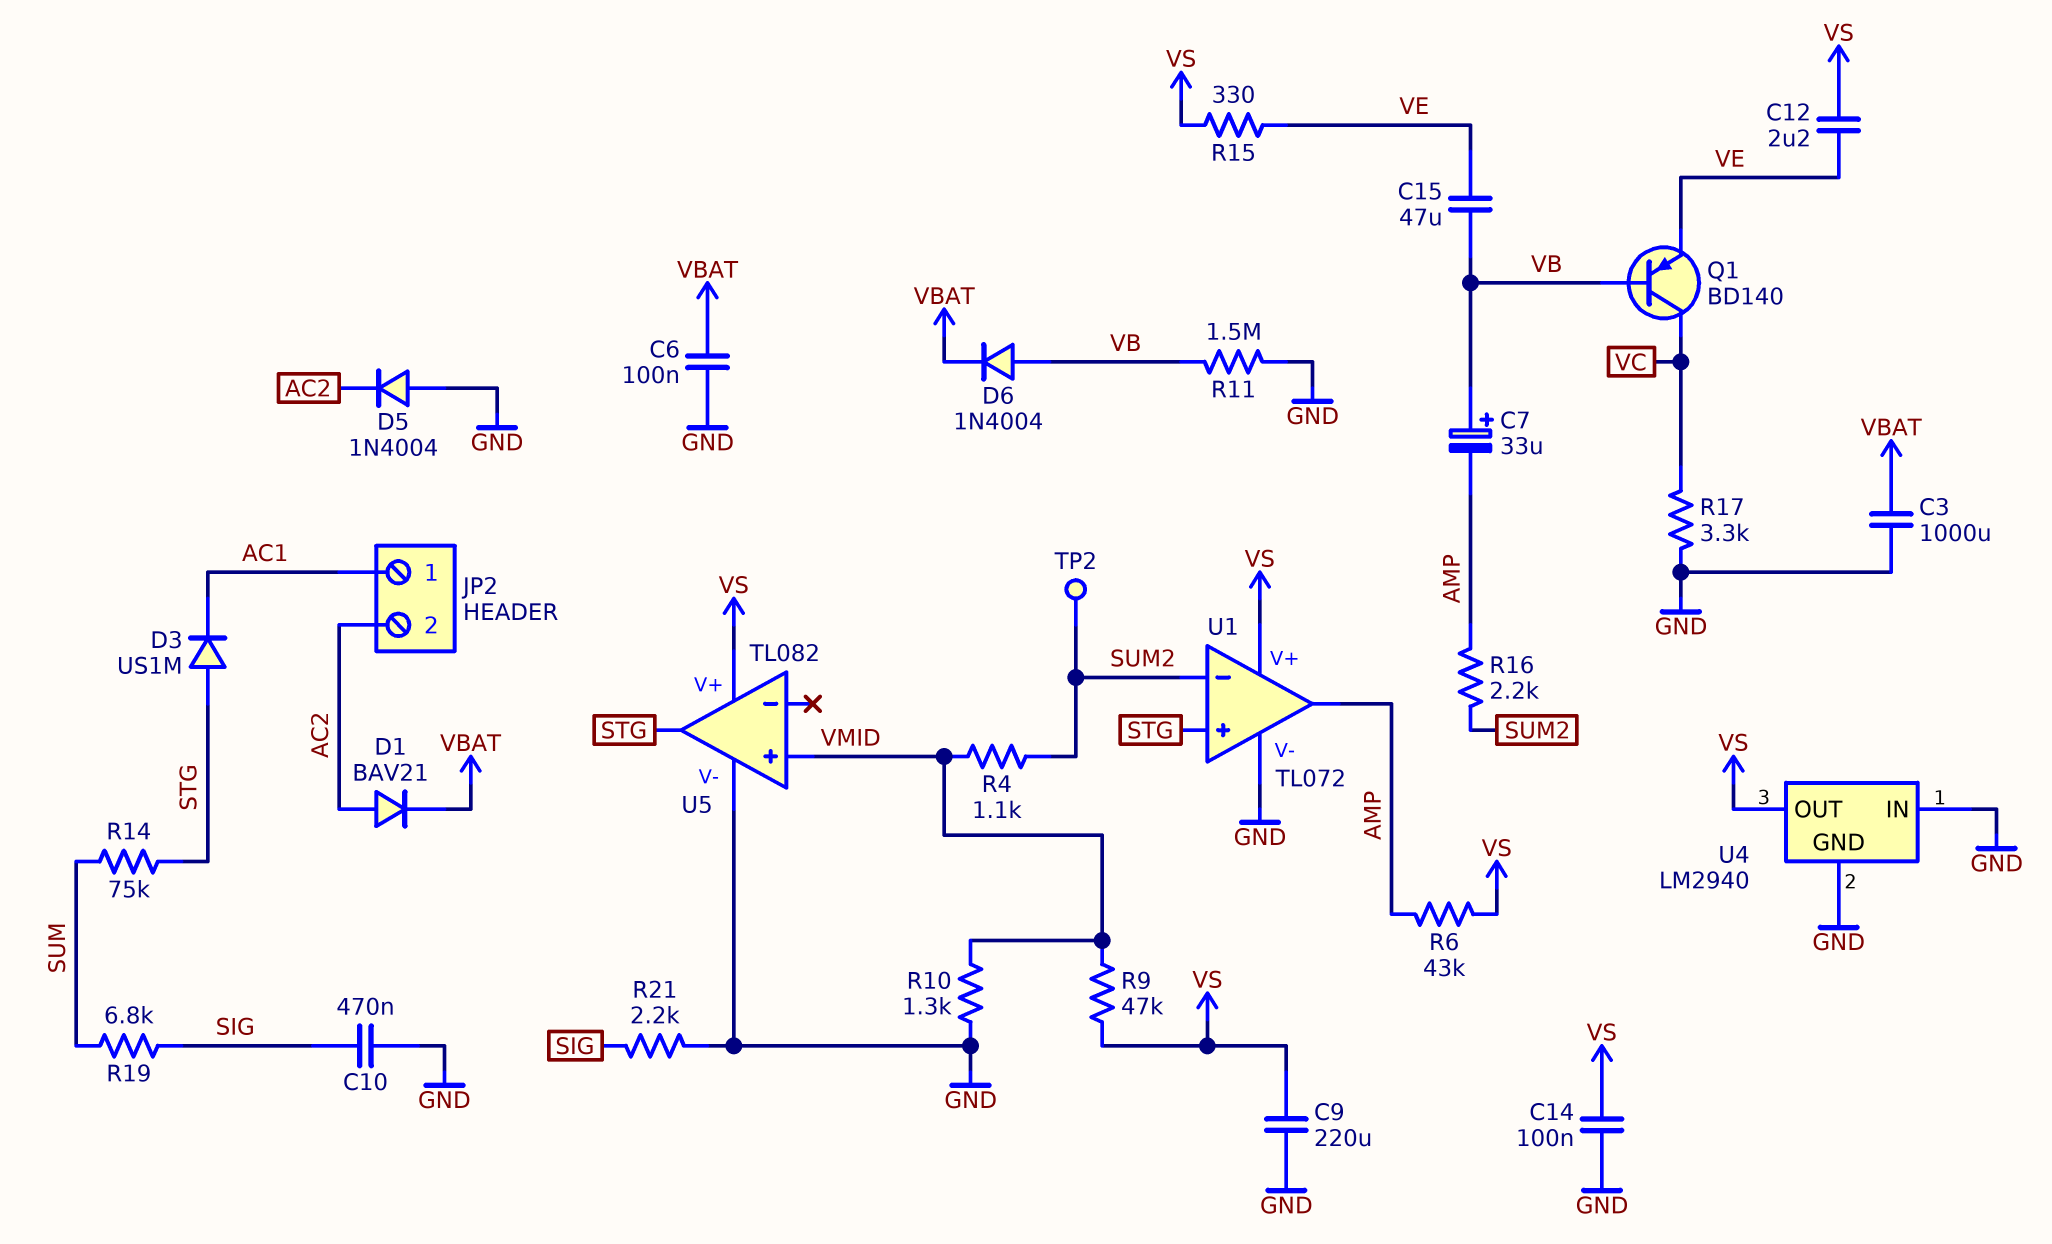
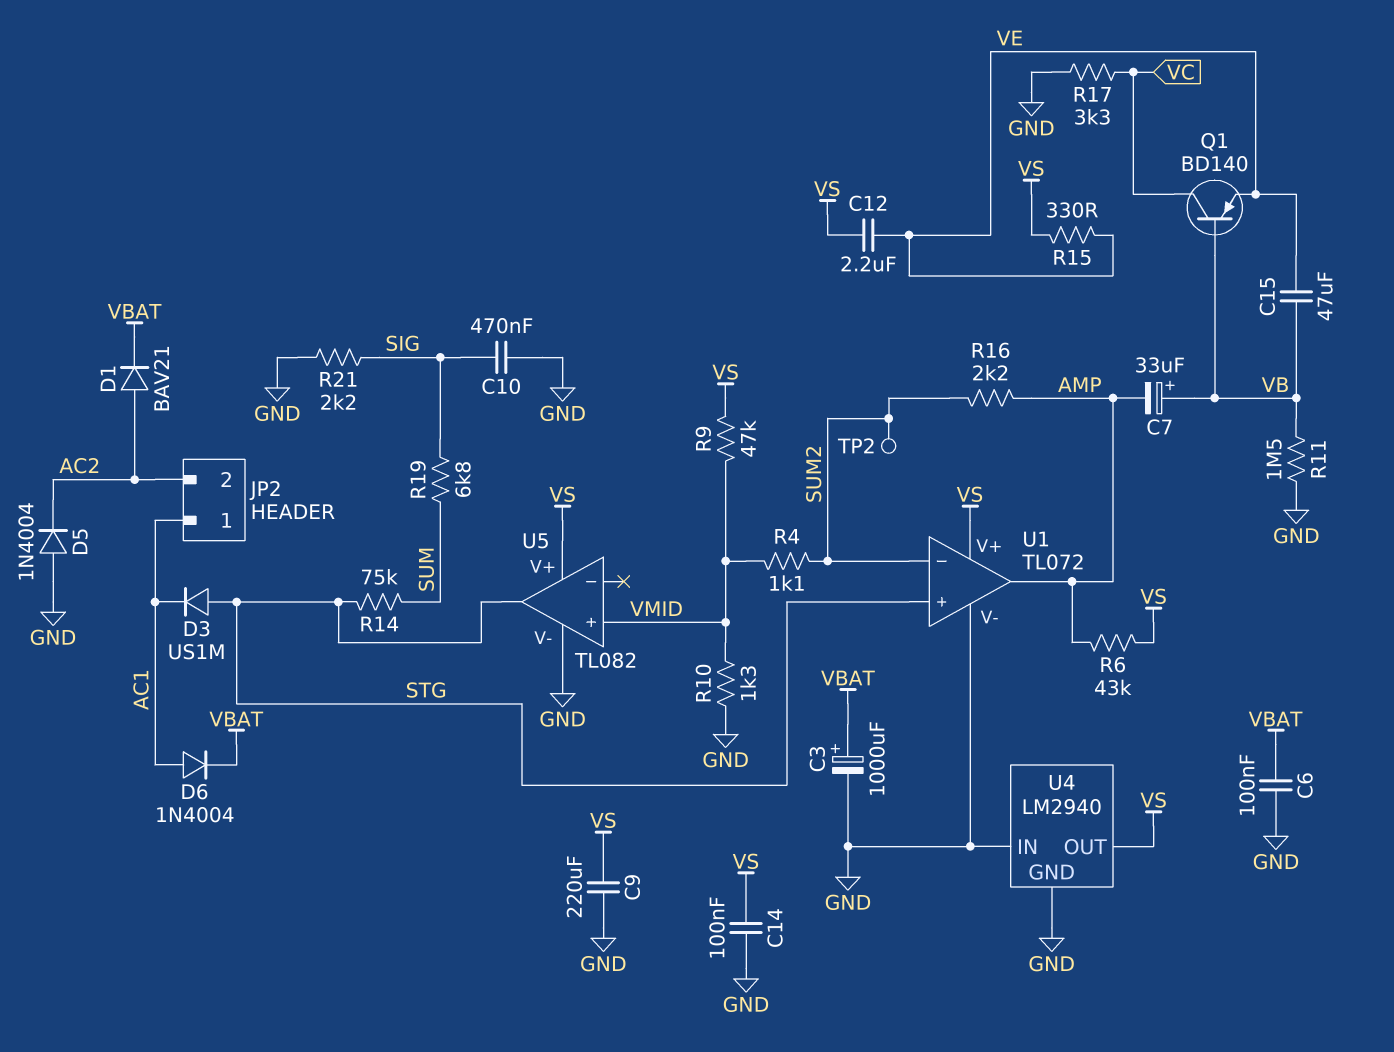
C3: 1000uF (GND, VBAT) -> 1000uF (plus VBAT, minus GND)
D6: diode 1N4004 (A VB, K VBAT) -> diode 1N4004 (A AC1, K VBAT)

